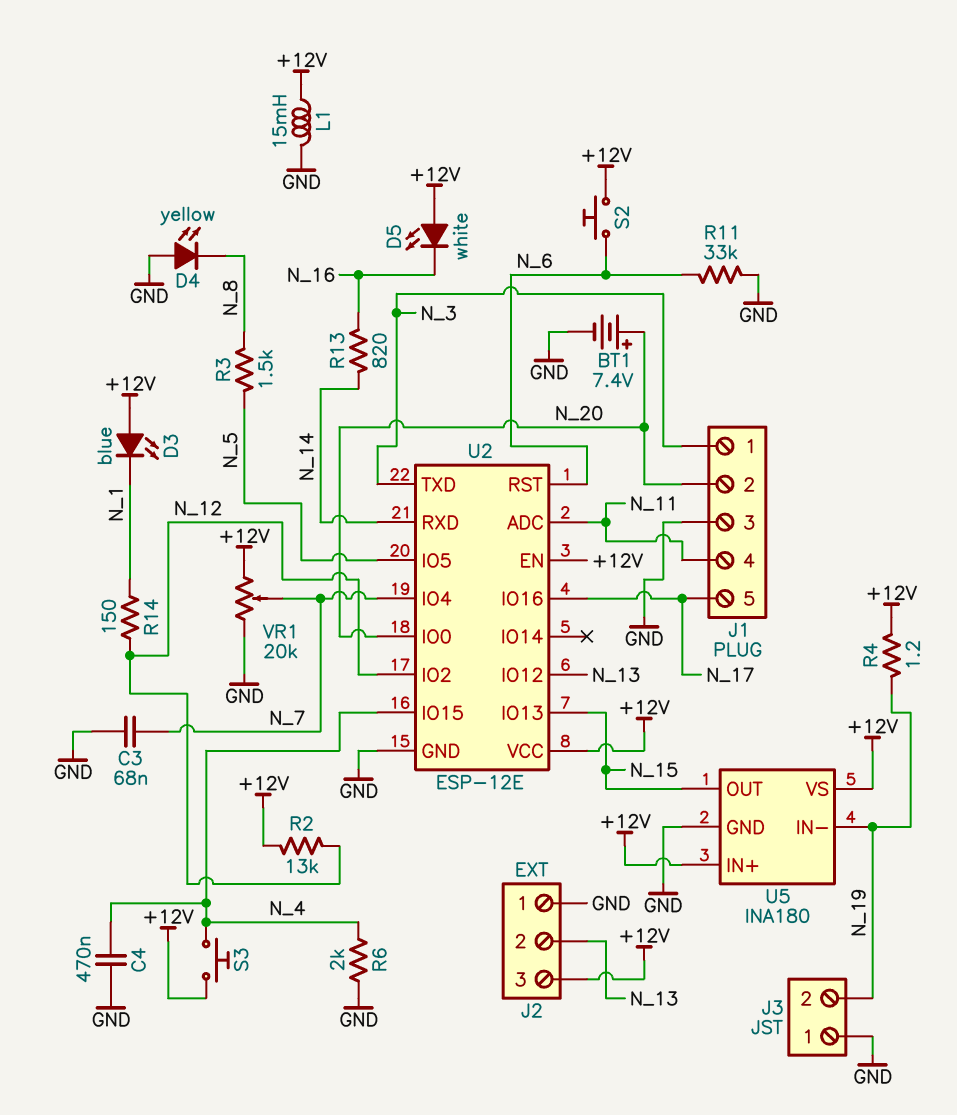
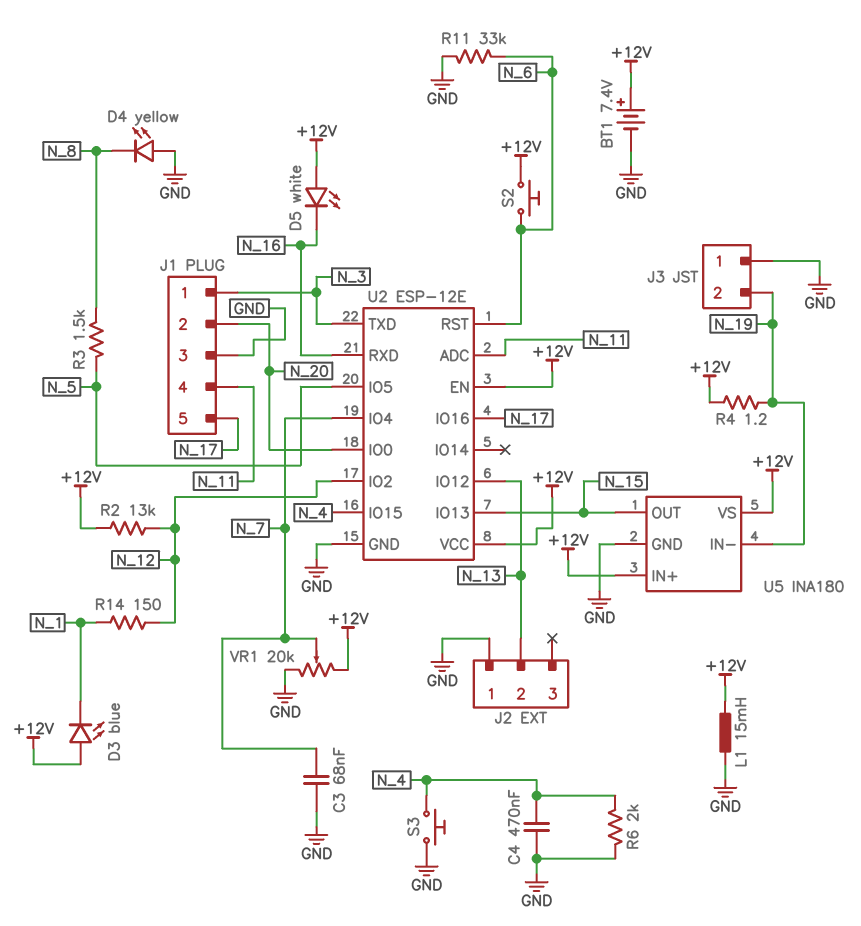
BT1: 7.4V (plus N_20, minus GND) -> 7.4V (plus +12V, minus GND)
J2 pin 3: +12V -> none
R13: 820 (N_14, N_16) -> none
S3: button (+12V, N_4) -> button (GND, N_4)
U2 pin RXD: N_14 -> N_16

